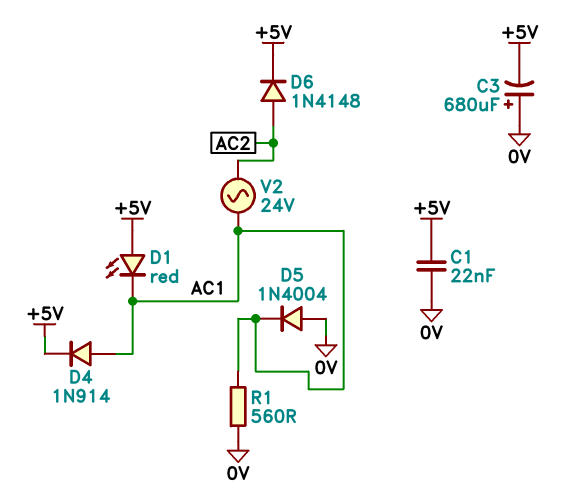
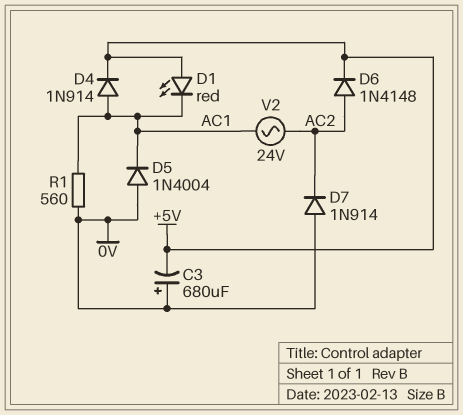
C1: 22nF (+5V, 0V) -> none
D7: none -> diode 1N914 (A 0V, K AC2)

